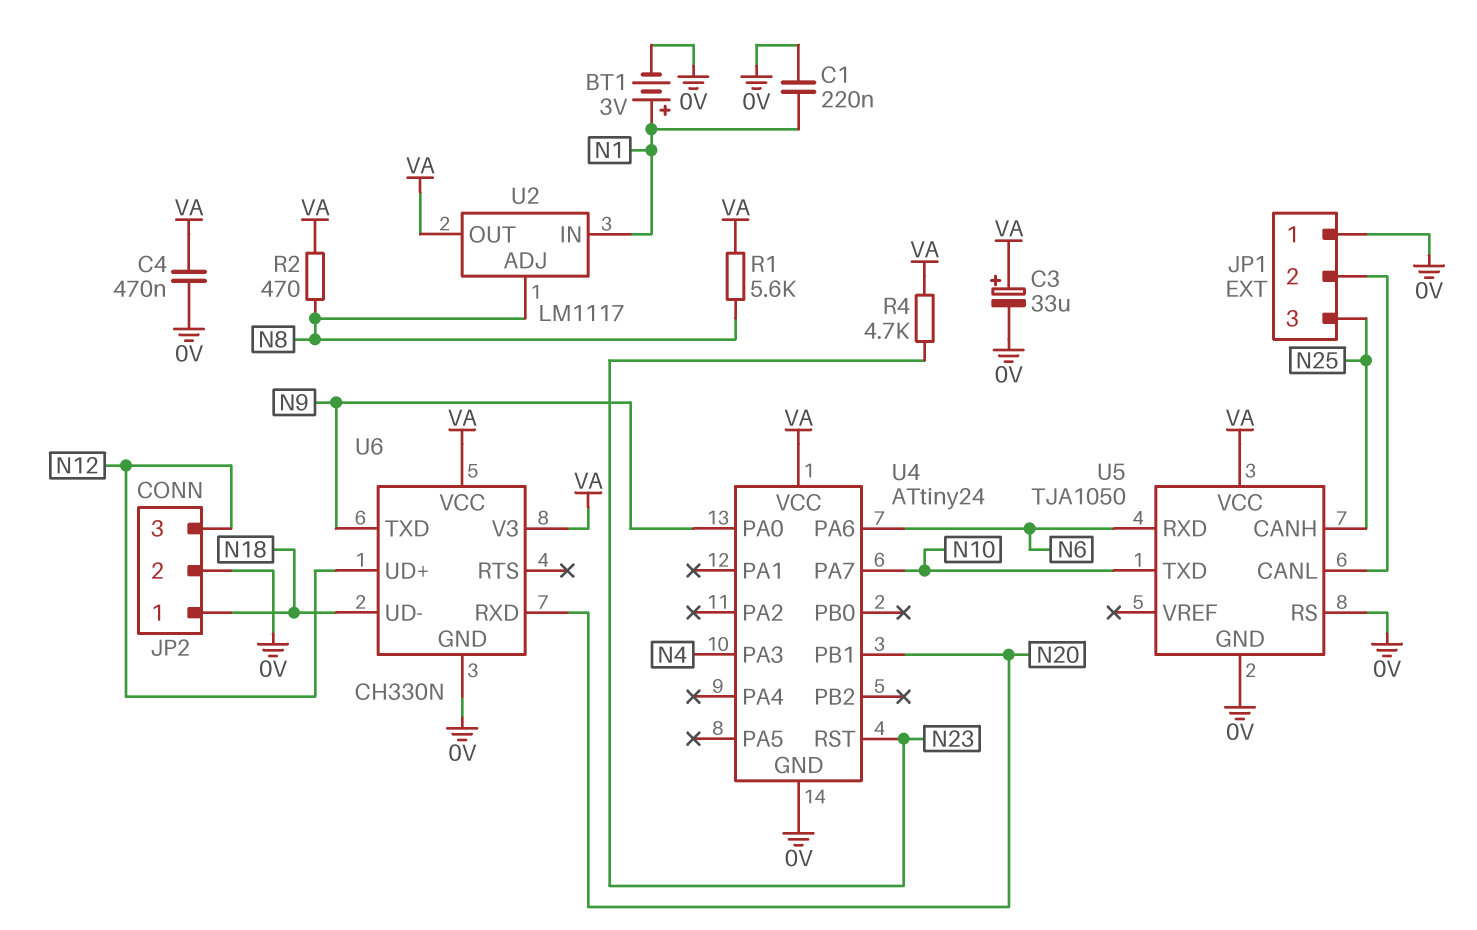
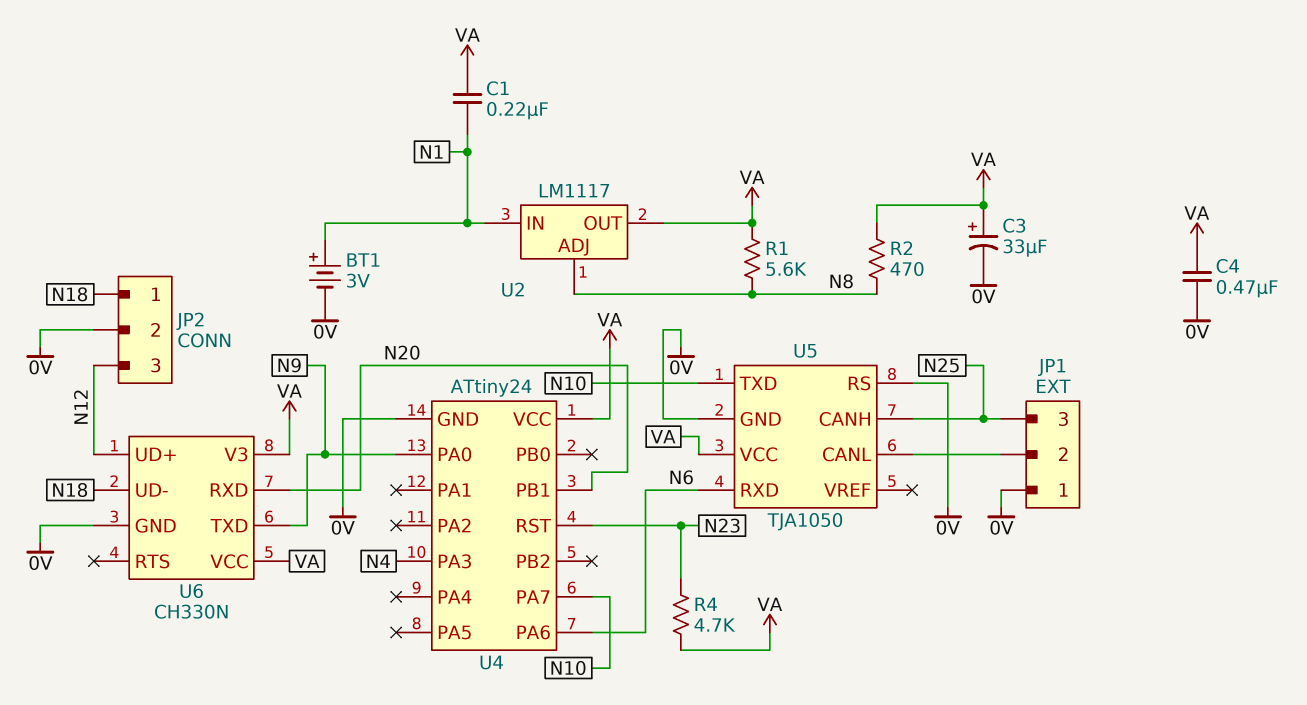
C1: 220nF (0V, N1) -> 220nF (N1, VA)

